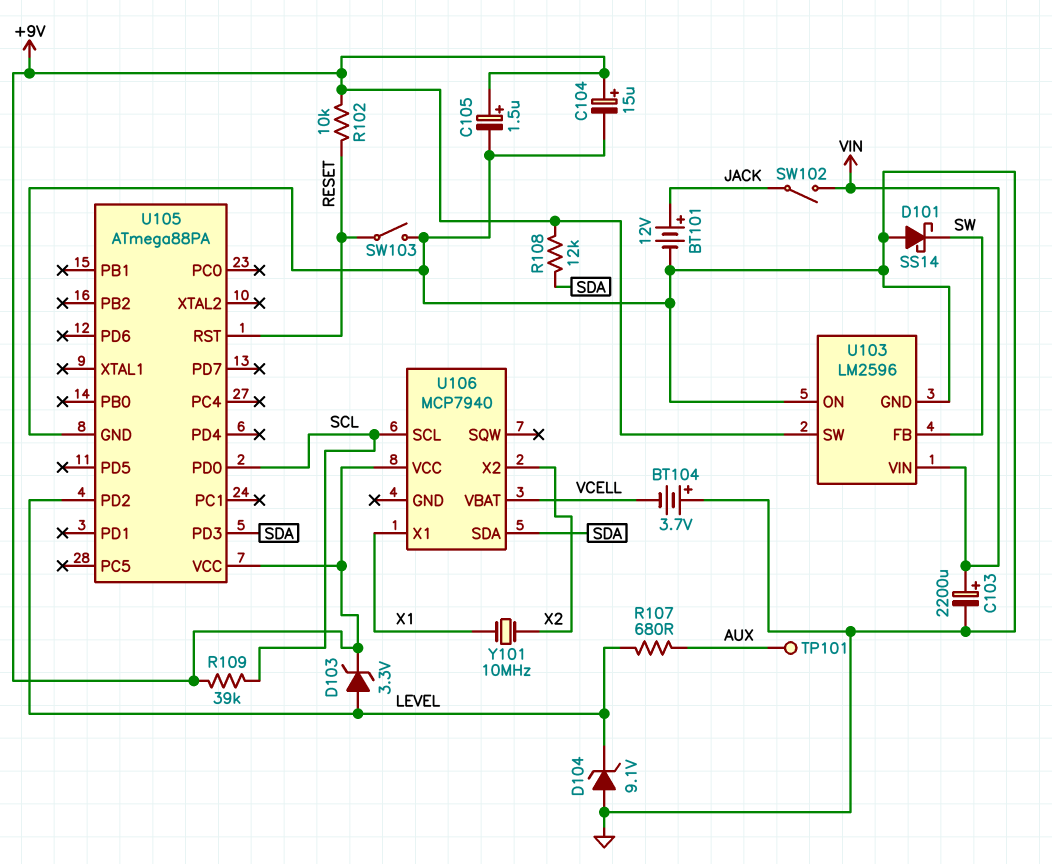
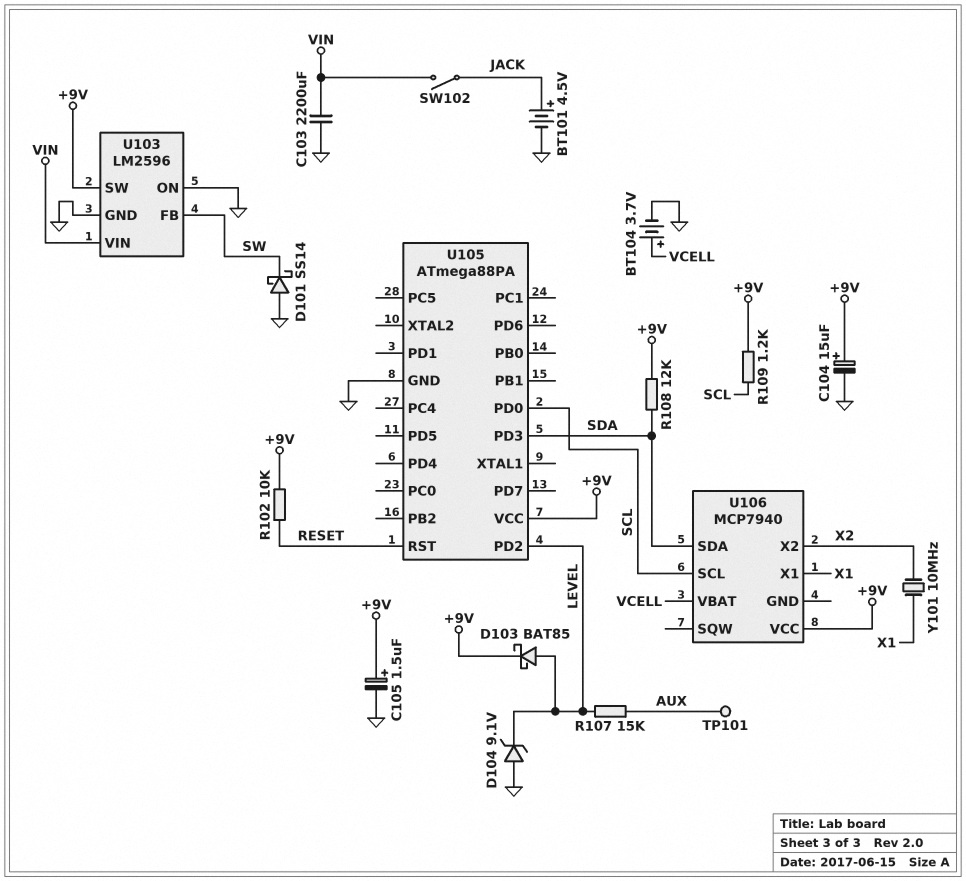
BT101: 12V (plus JACK, minus GND) -> 4.5V (plus JACK, minus GND)
BT104: 3.7V (plus GND, minus VCELL) -> 3.7V (plus VCELL, minus GND)
C103: 2200uF (plus VIN, minus GND) -> 2200uF (GND, VIN)
D103: zener 3.3V (A LEVEL, K +9V) -> schottky BAT85 (A LEVEL, K +9V)
R107: 680 (AUX, LEVEL) -> 15k (AUX, LEVEL)
R109: 39k (+9V, SCL) -> 1.2k (+9V, SCL)
SW103: switch (GND, RESET) -> none

